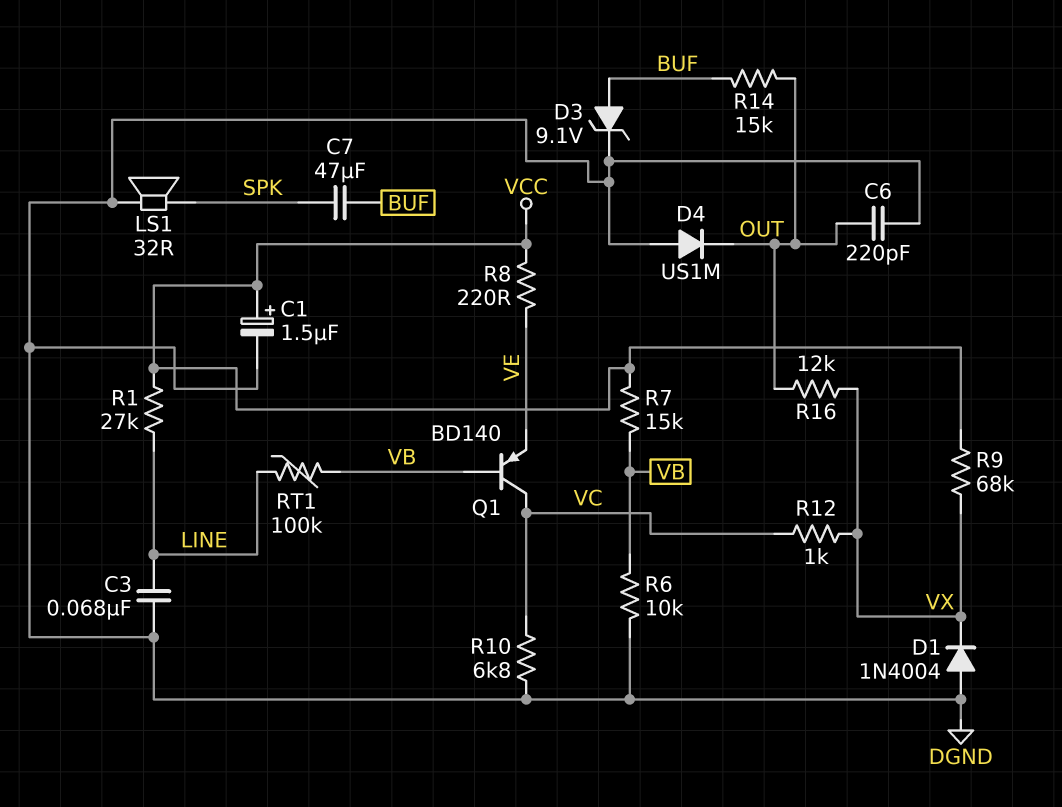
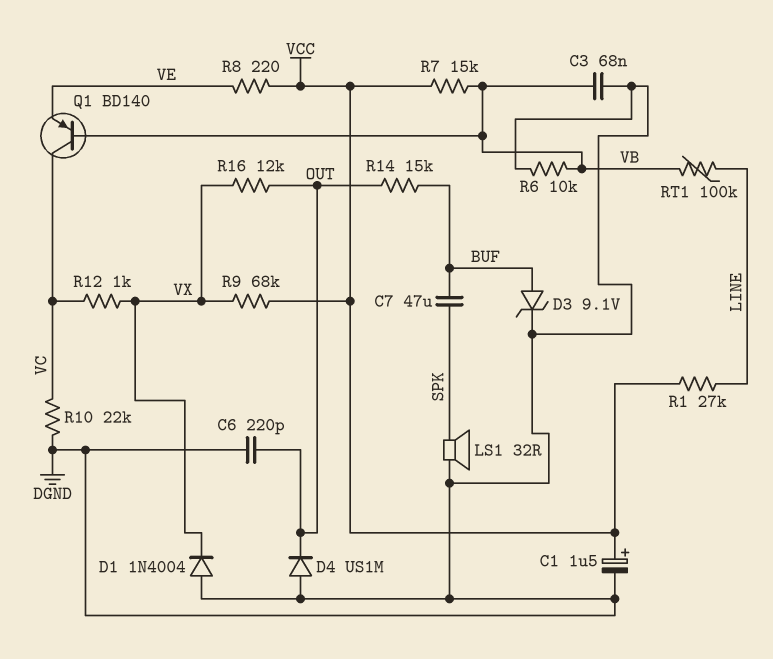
C3: 68nF (DGND, LINE) -> 68nF (DGND, VB)
R10: 6.8k (DGND, VC) -> 22k (DGND, VC)

